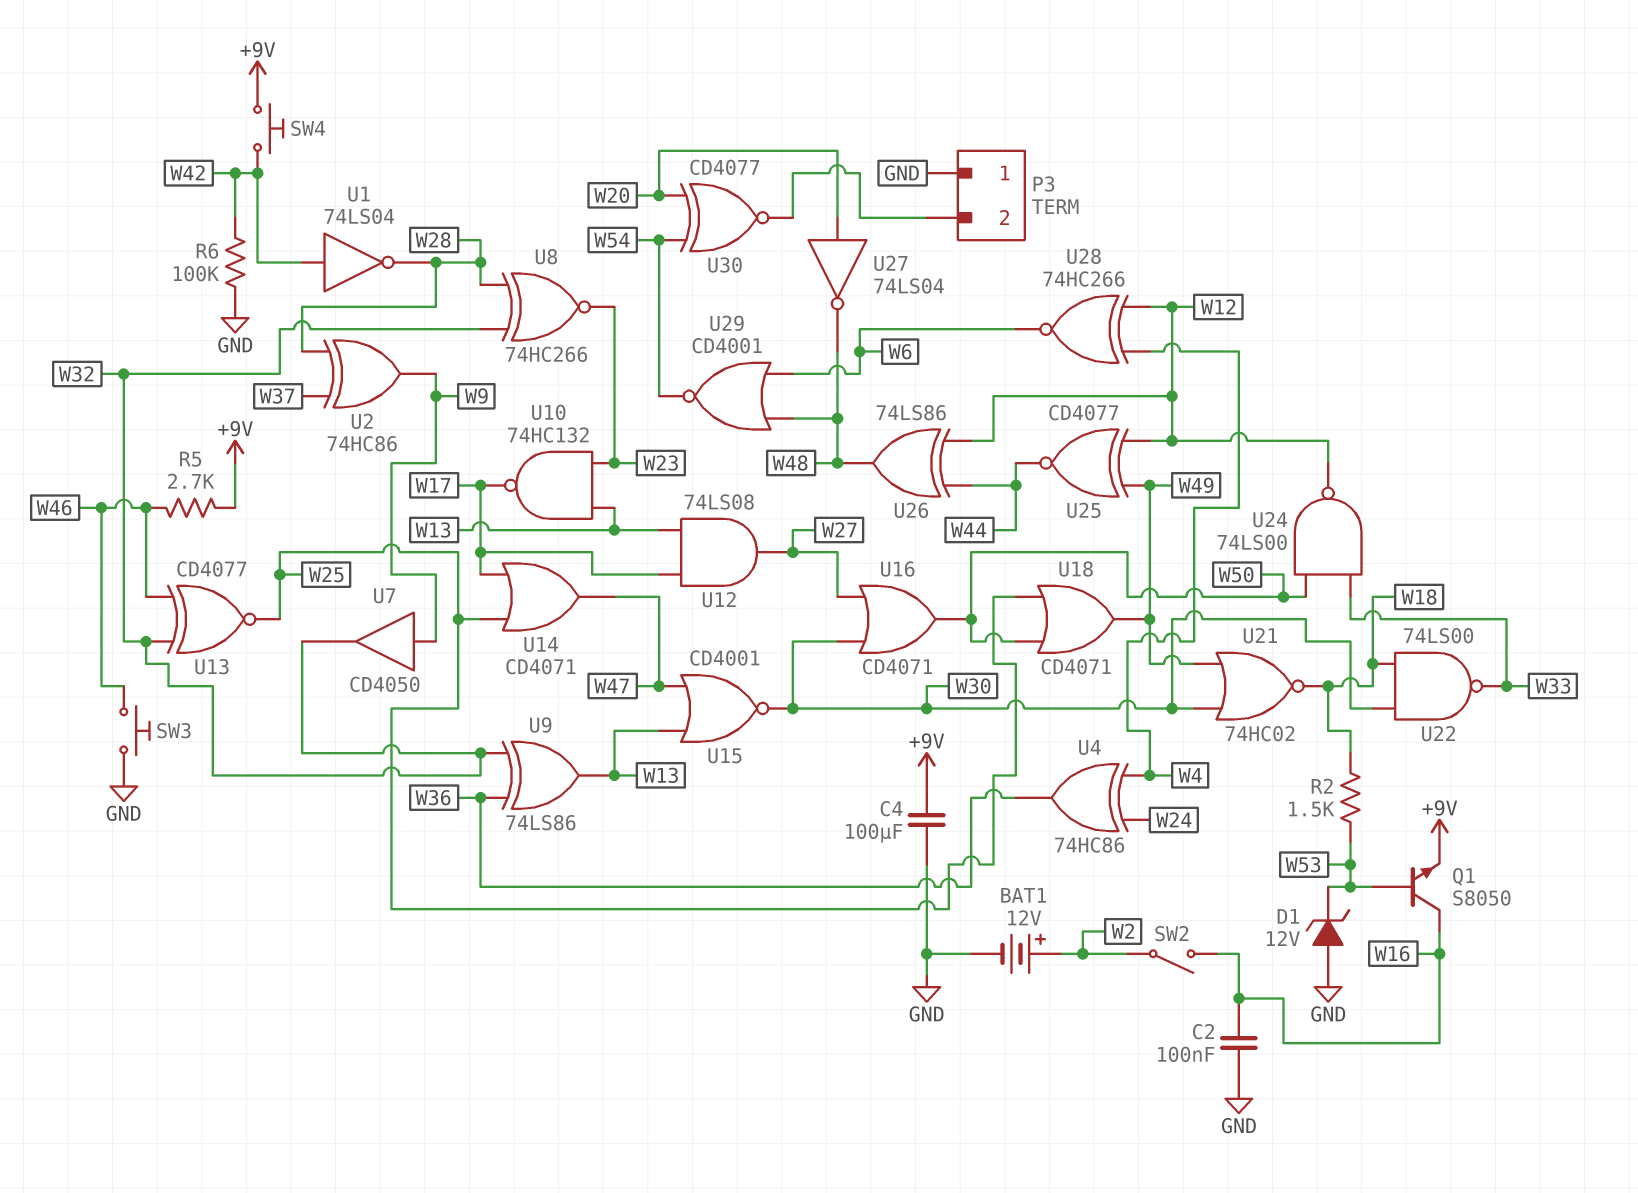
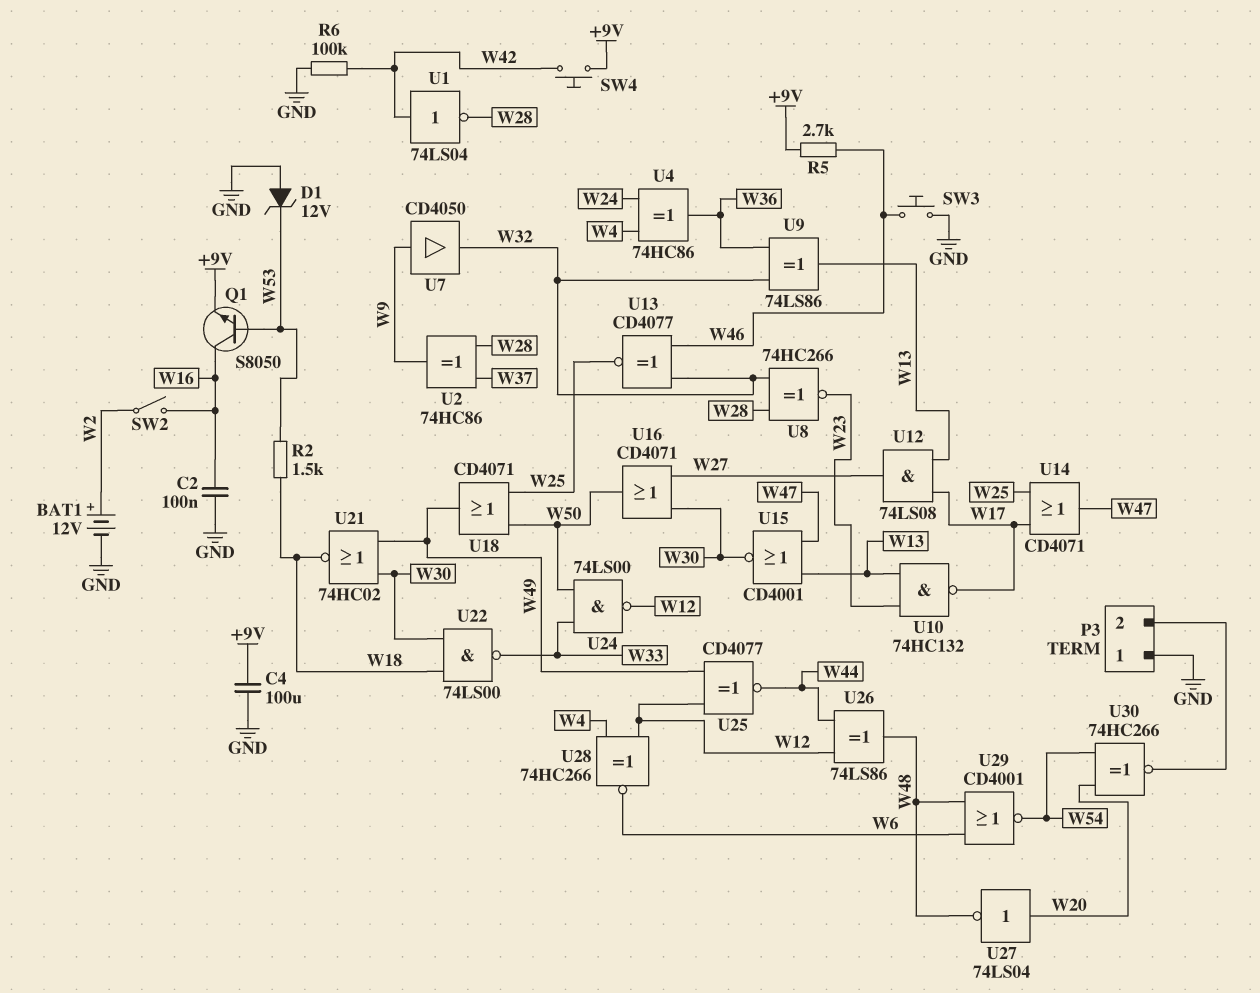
U30: XNOR CD4077 (in W20, in W54, out P3/2) -> XNOR 74HC266 (in W20, in W54, out P3/2)

